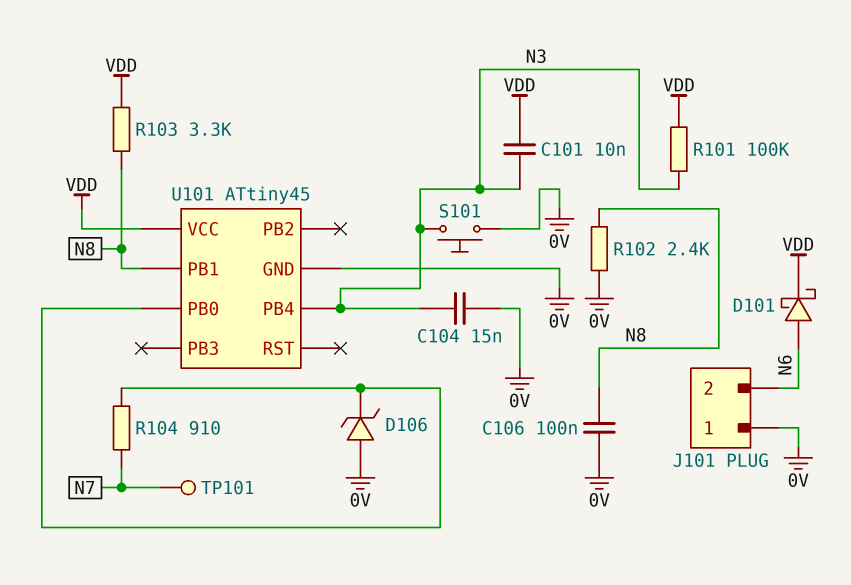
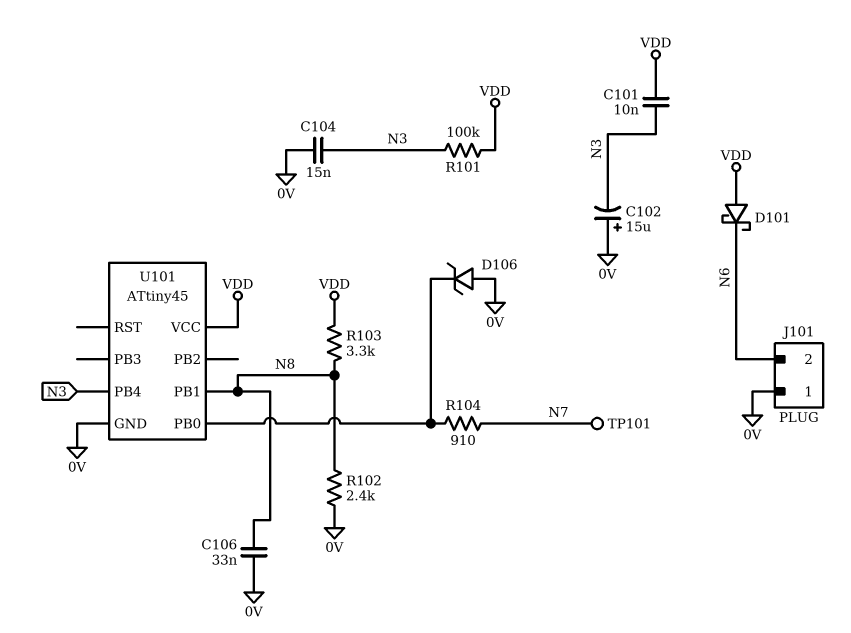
C102: none -> 15uF (plus 0V, minus N3)
C106: 100nF (0V, N8) -> 33nF (0V, N8)
D101: schottky (A N6, K VDD) -> schottky (A VDD, K N6)
S101: button (0V, N3) -> none

